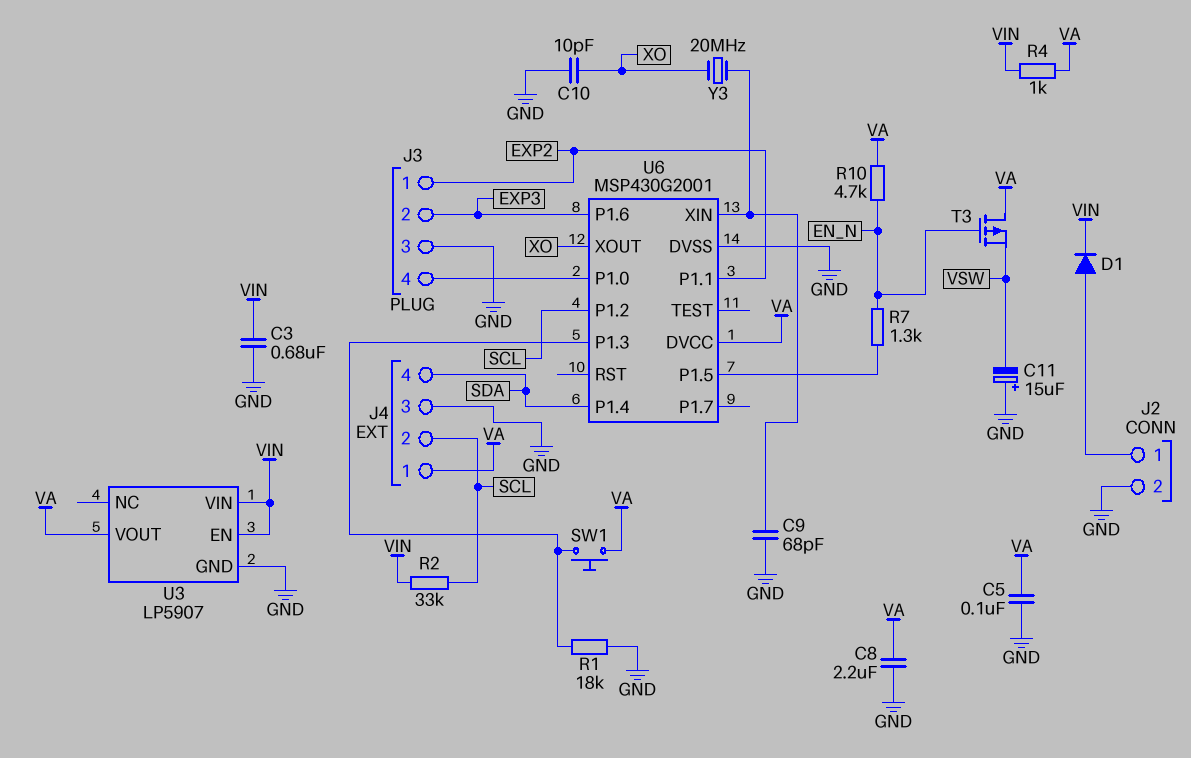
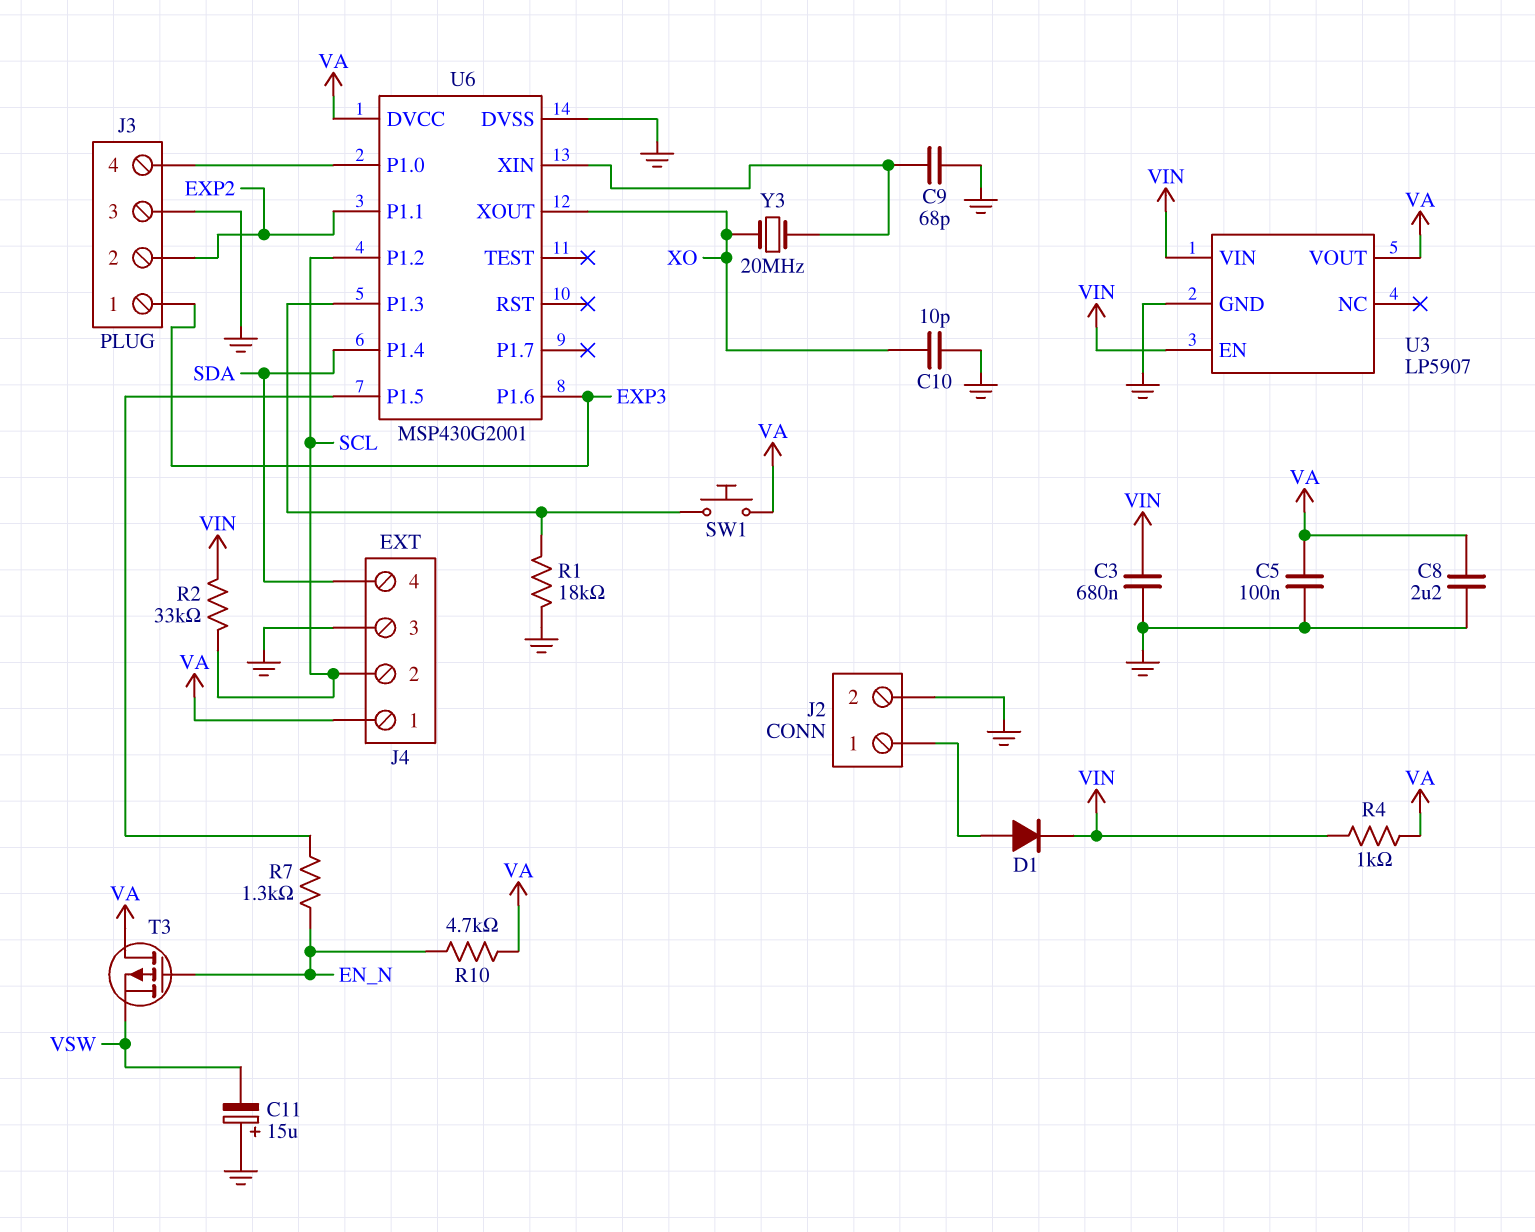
J3 pin 1: EXP2 -> EXP3
J3 pin 2: EXP3 -> EXP2

